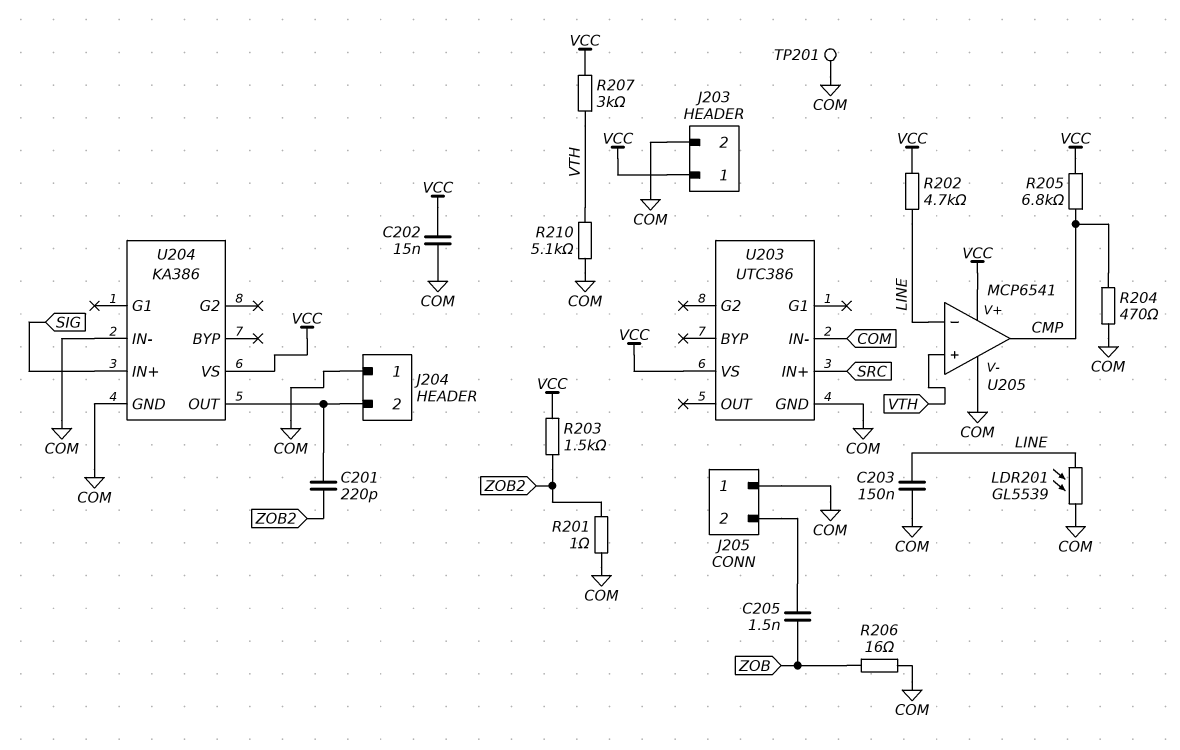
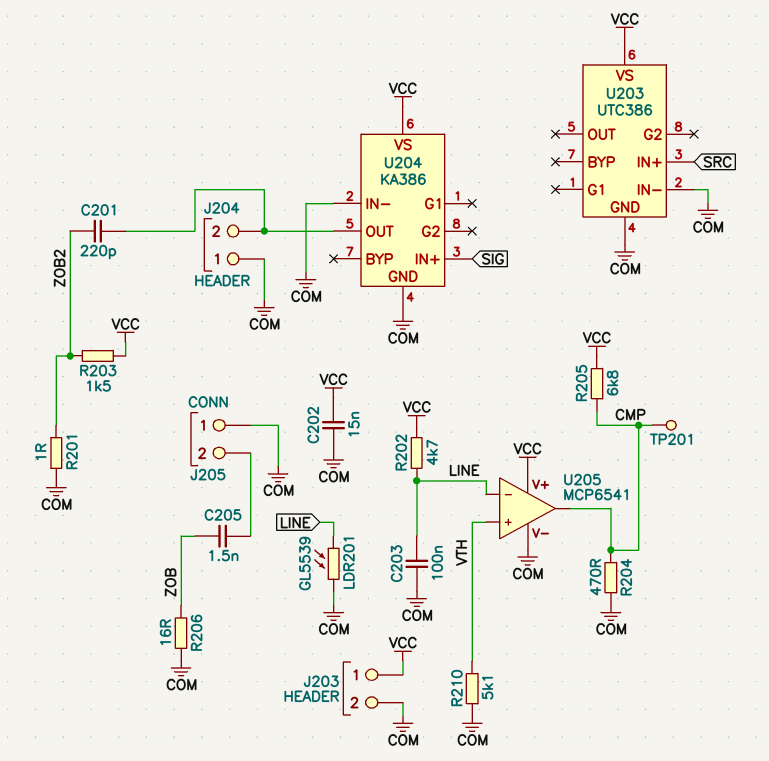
C203: 150nF (COM, LINE) -> 100nF (COM, LINE)
R207: 3k (VCC, VTH) -> none
TP201: test point (COM) -> test point (CMP)

